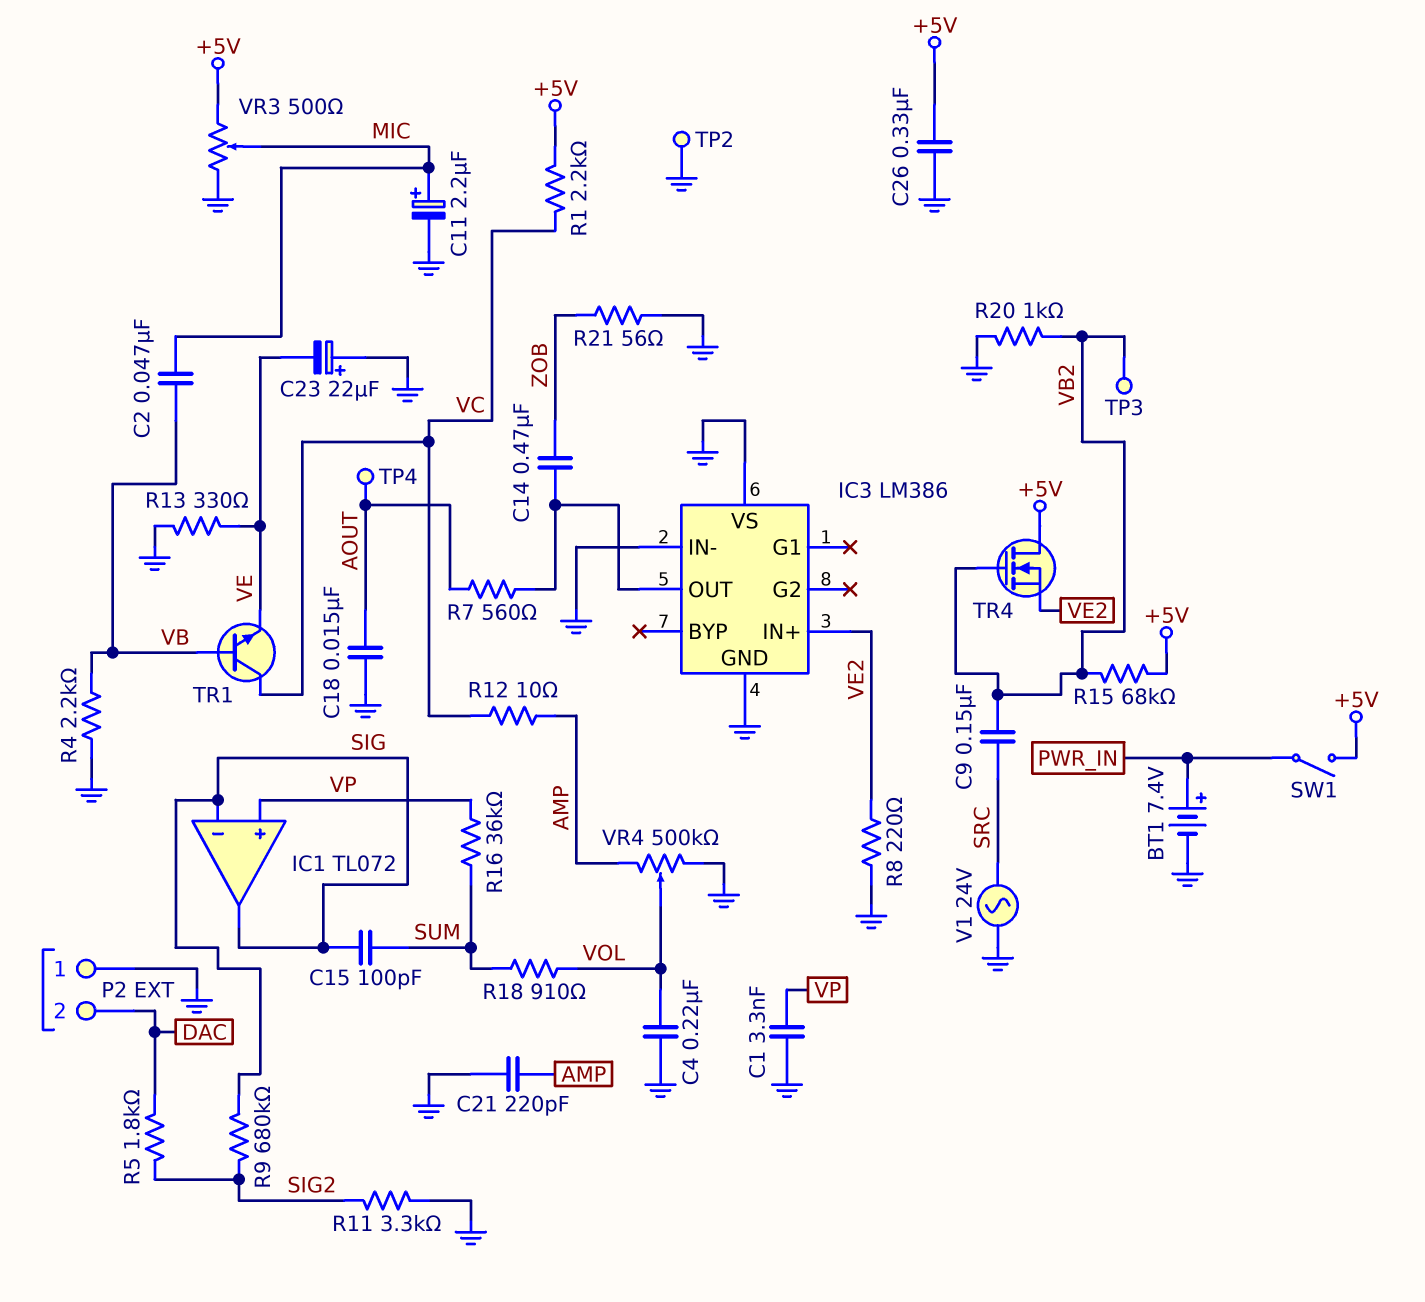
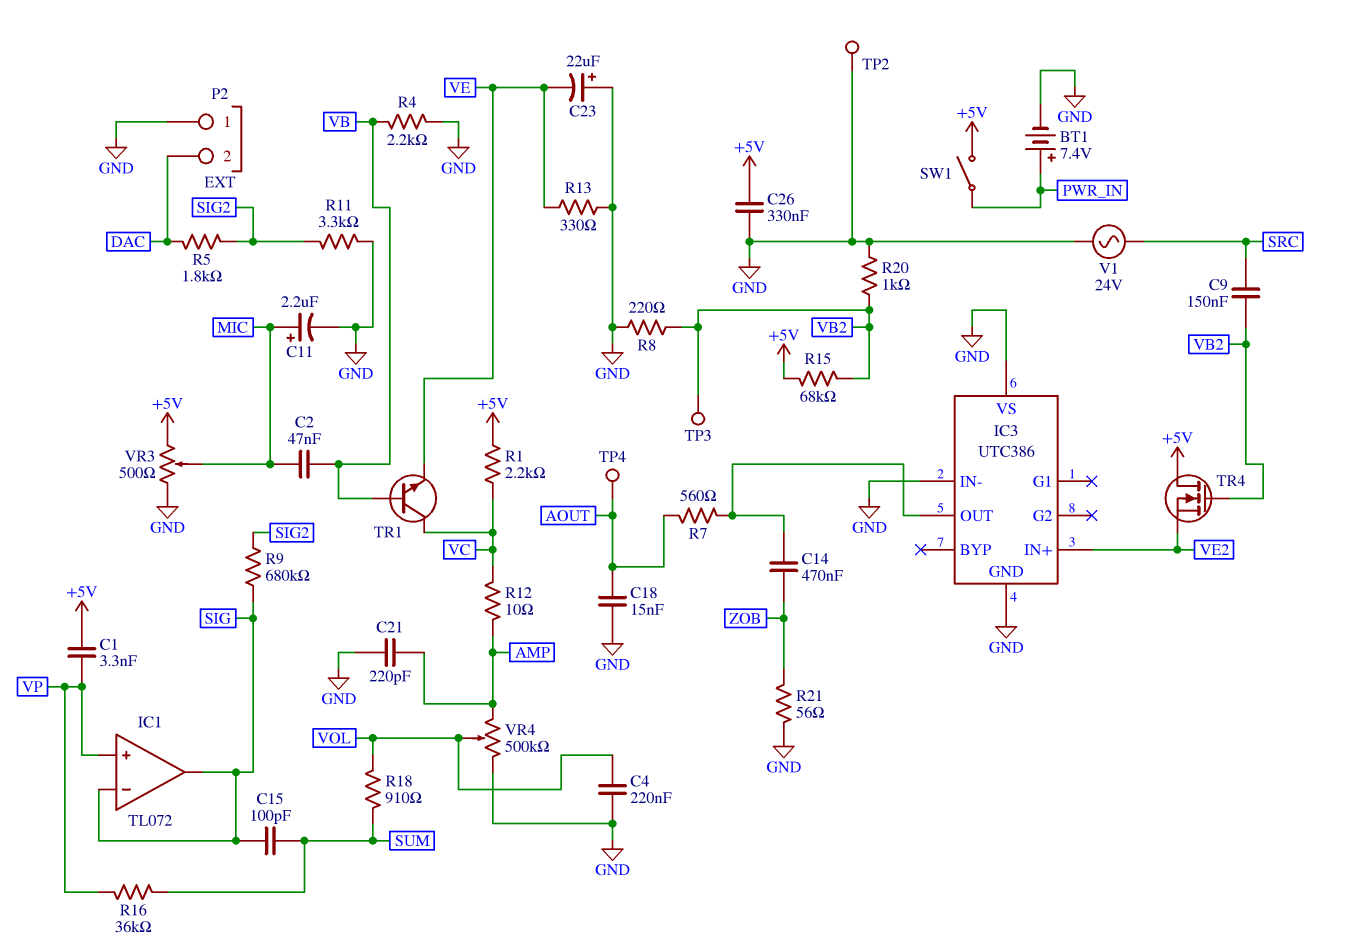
C1: 3.3nF (GND, VP) -> 3.3nF (+5V, VP)
IC3: LM386 -> UTC386
R8: 220 (GND, VE2) -> 220 (GND, VB2)

